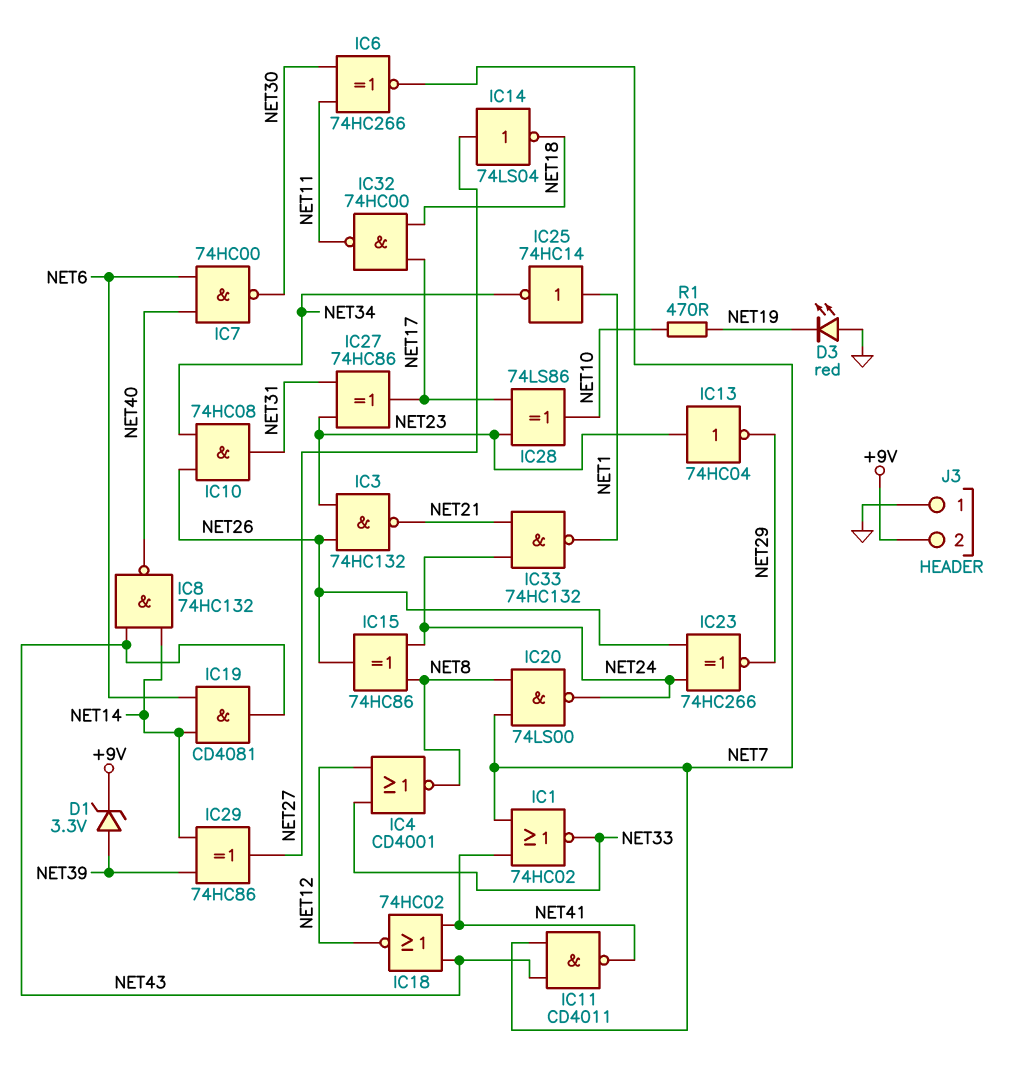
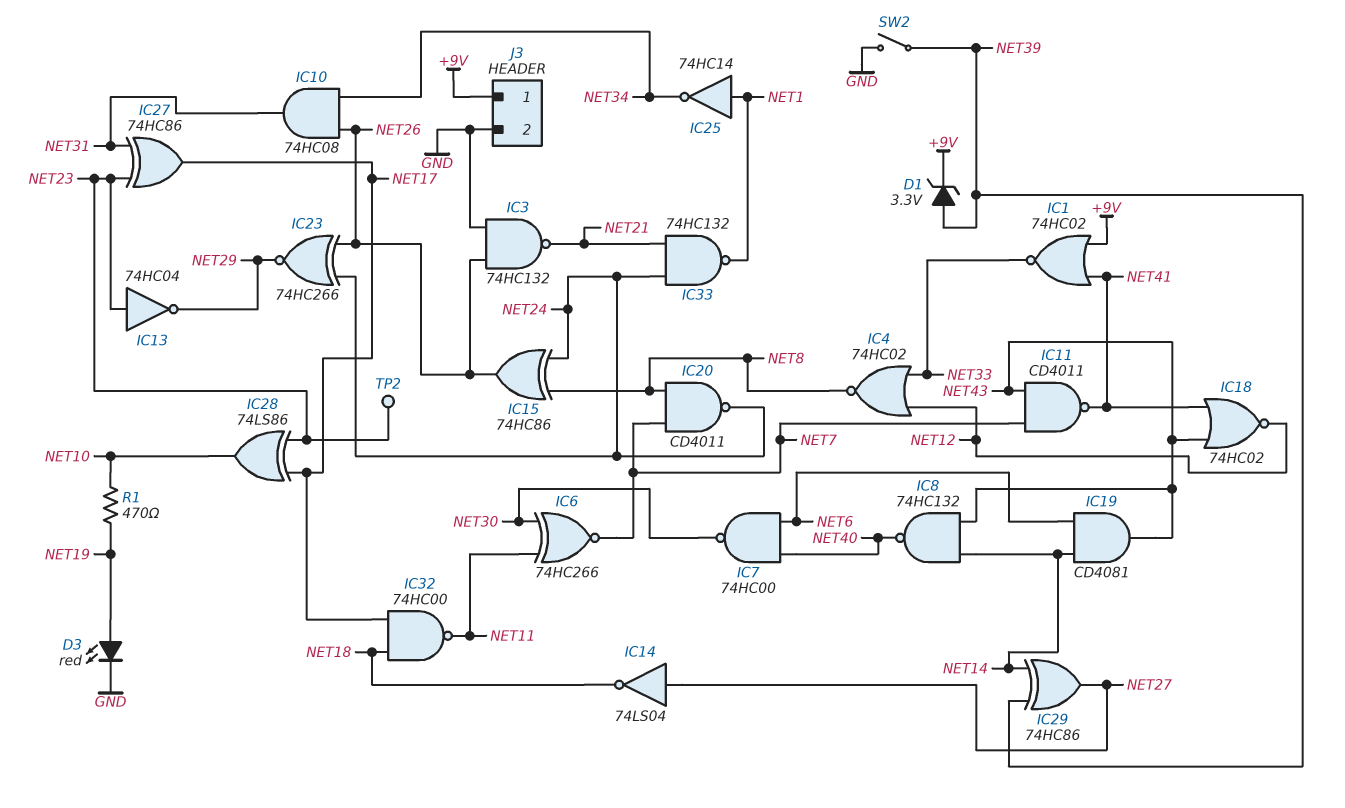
D3: LED red (A GND, K NET19) -> LED red (A NET19, K GND)
IC1: NOR 74HC02 (in NET7, in NET41, out NET33) -> NOR 74HC02 (in +9V, in NET41, out NET33)
IC3: NAND 74HC132 (in NET23, in NET26, out NET21) -> NAND 74HC132 (in GND, in NET26, out NET21)
IC4: NOR CD4001 (in NET12, in NET33, out NET8) -> NOR 74HC02 (in NET12, in NET33, out NET8)
IC20: NAND 74LS00 (in NET7, in NET8, out NET24) -> NAND CD4011 (in NET7, in NET8, out NET24)
J3 pin 1: GND -> +9V
J3 pin 2: +9V -> GND
SW2: none -> switch (GND, NET39)
TP2: none -> test point (NET23)

